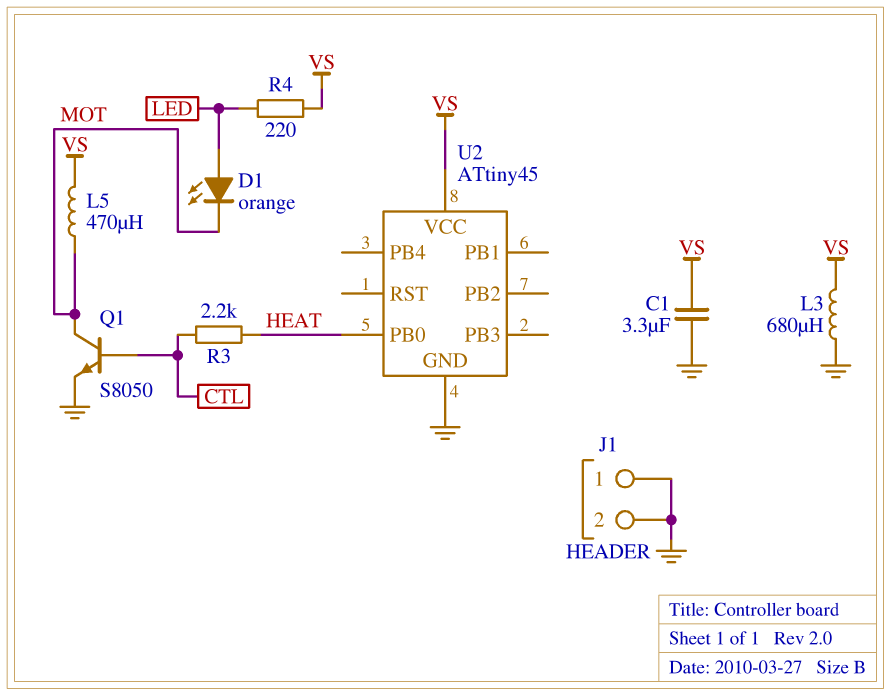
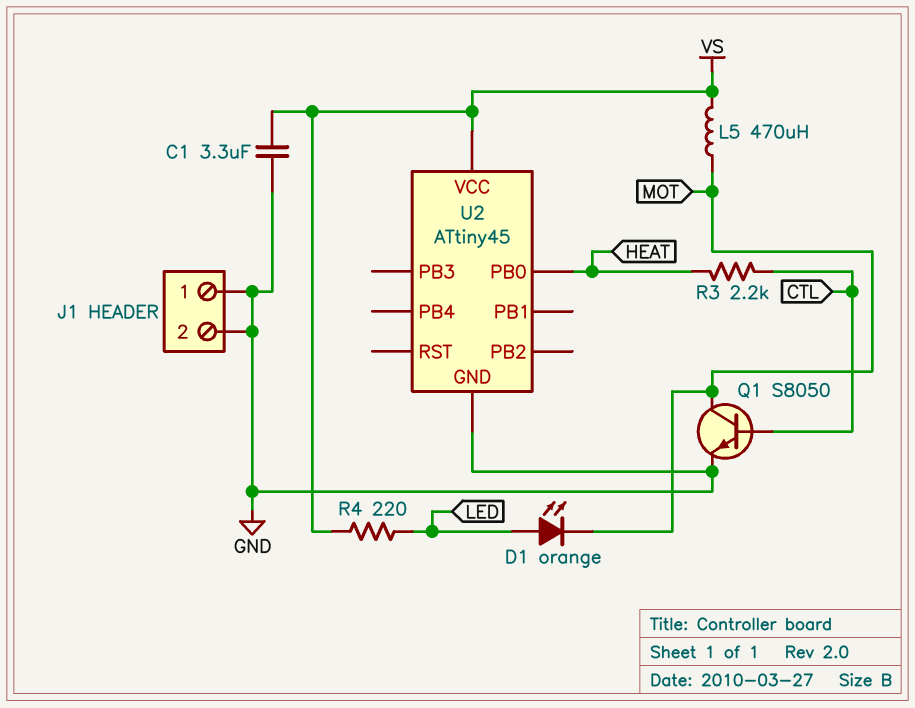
L3: 680uH (GND, VS) -> none

